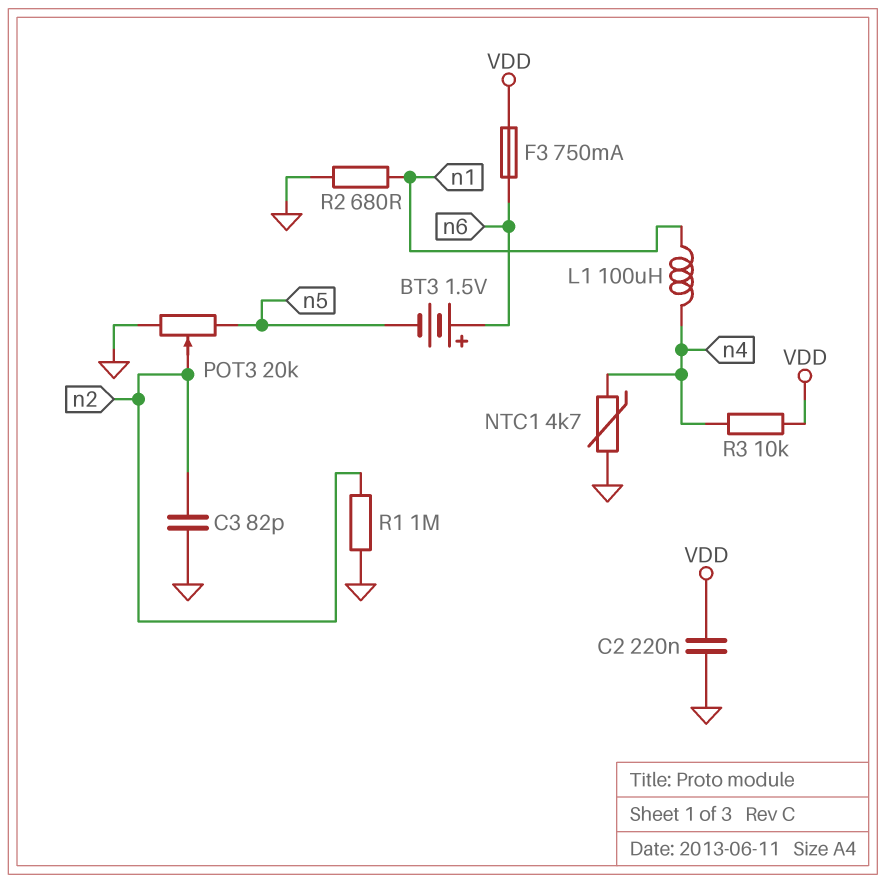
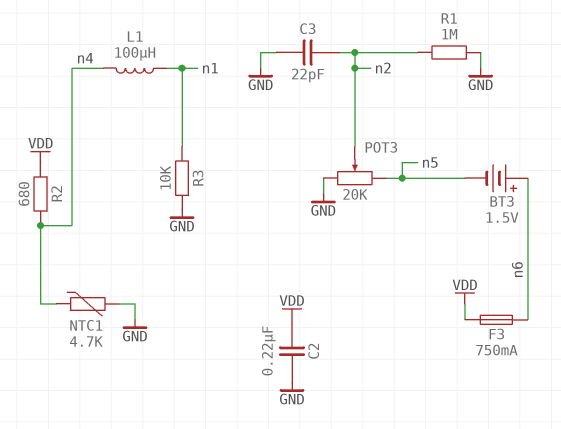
C3: 82pF (GND, n2) -> 22pF (GND, n2)
R2: 680 (GND, n1) -> 680 (VDD, n4)
R3: 10k (VDD, n4) -> 10k (GND, n1)

